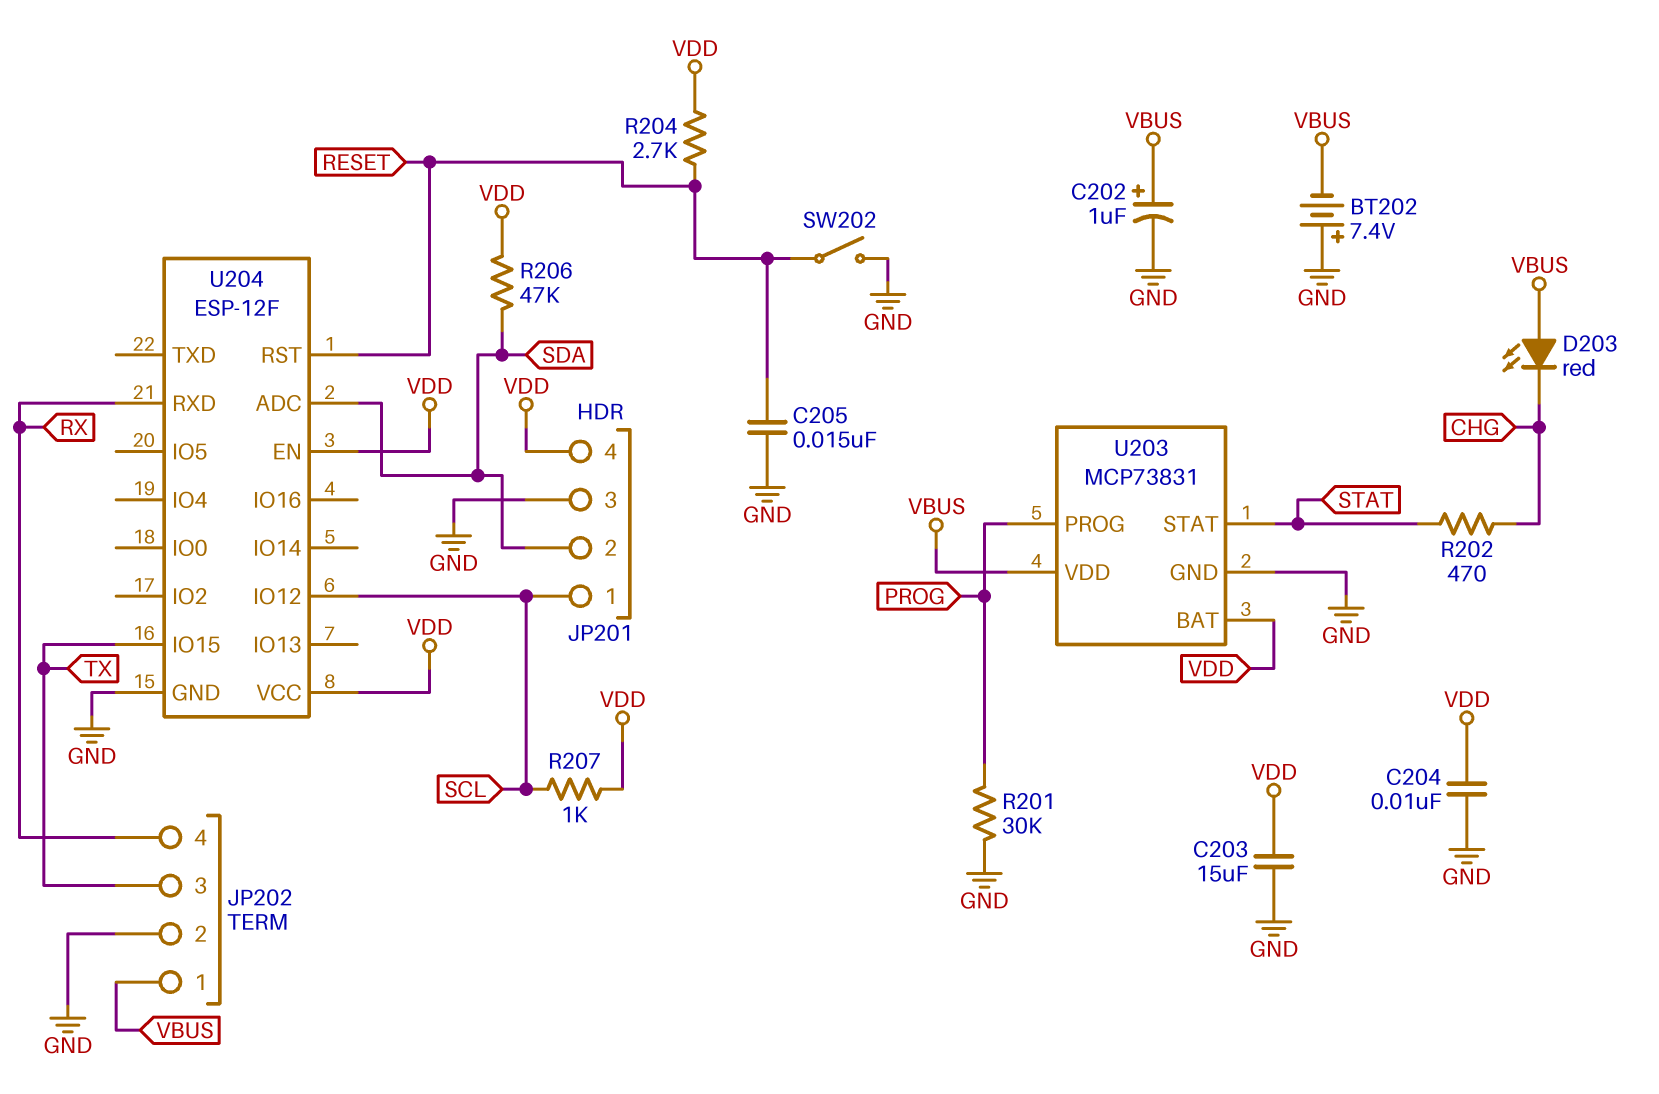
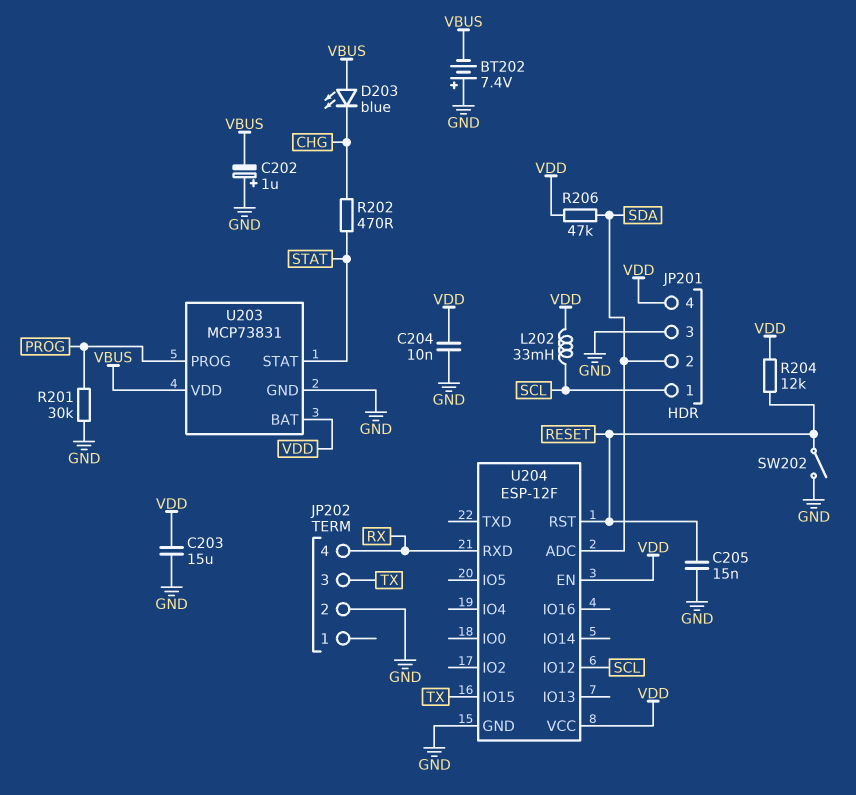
C202: 1uF (plus VBUS, minus GND) -> 1uF (plus GND, minus VBUS)
D203: LED red (A VBUS, K CHG) -> LED blue (A VBUS, K CHG)
JP202 pin 1: VBUS -> none
L202: none -> 33mH (SCL, VDD)
R204: 2.7k (RESET, VDD) -> 12k (RESET, VDD)
R207: 1k (SCL, VDD) -> none

